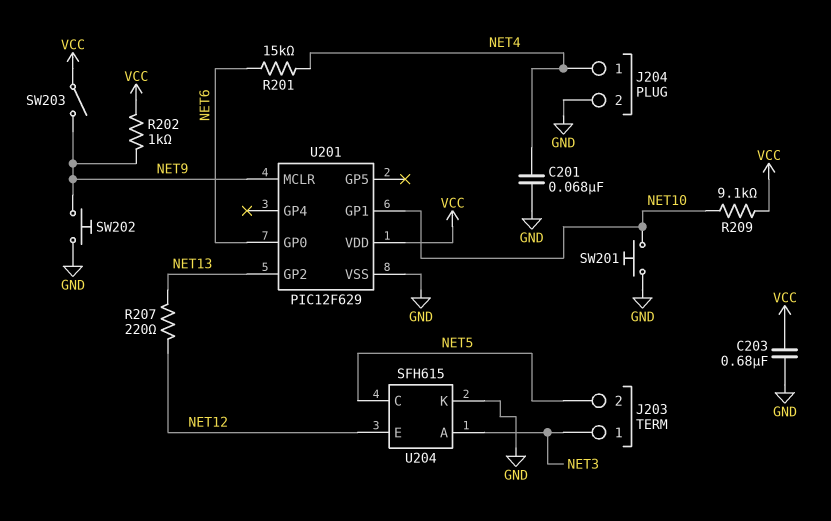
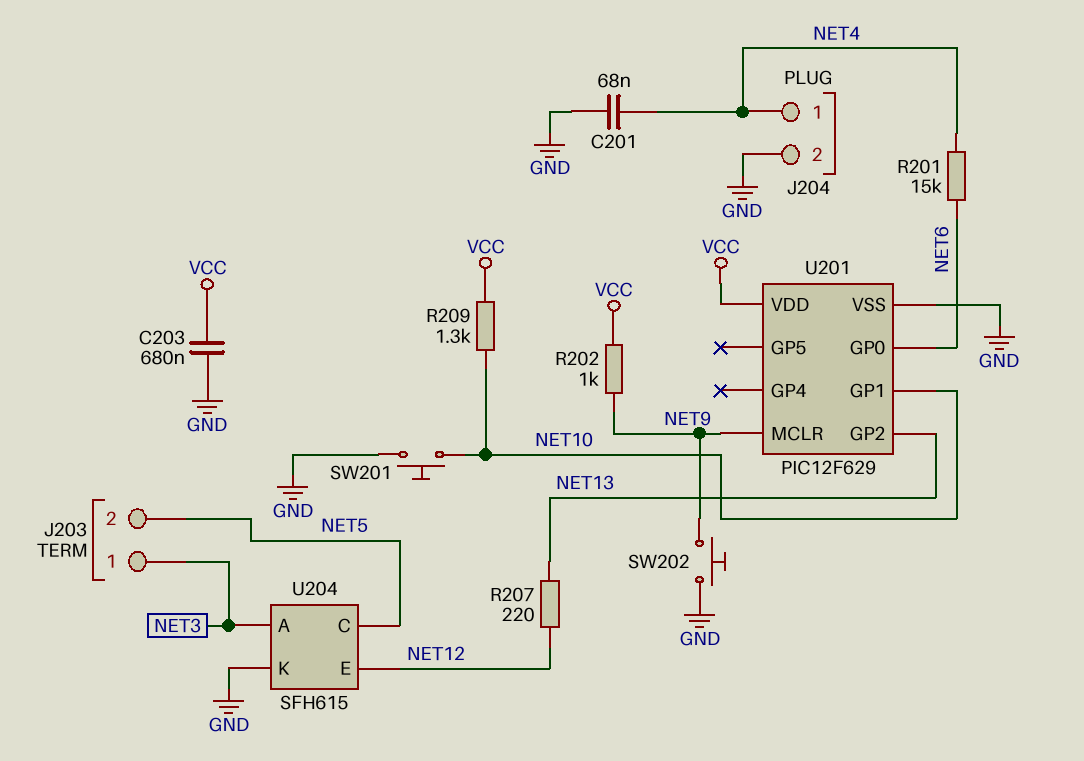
R209: 9.1k (NET10, VCC) -> 1.3k (NET10, VCC)
SW203: switch (NET9, VCC) -> none

